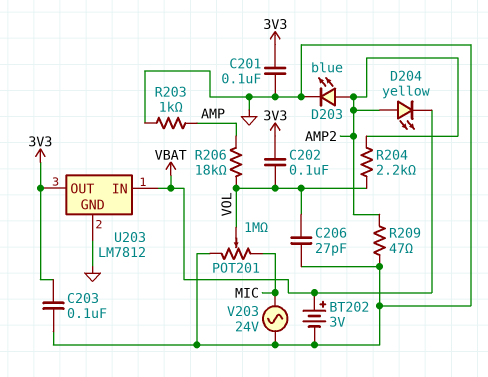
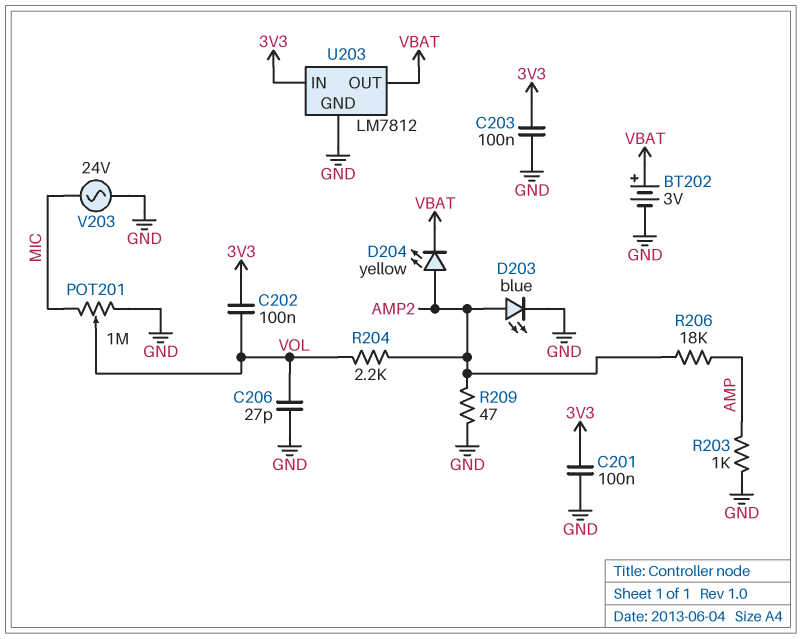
R206: 18k (AMP, VOL) -> 18k (AMP, AMP2)
U203 pin IN: VBAT -> 3V3
U203 pin OUT: 3V3 -> VBAT

